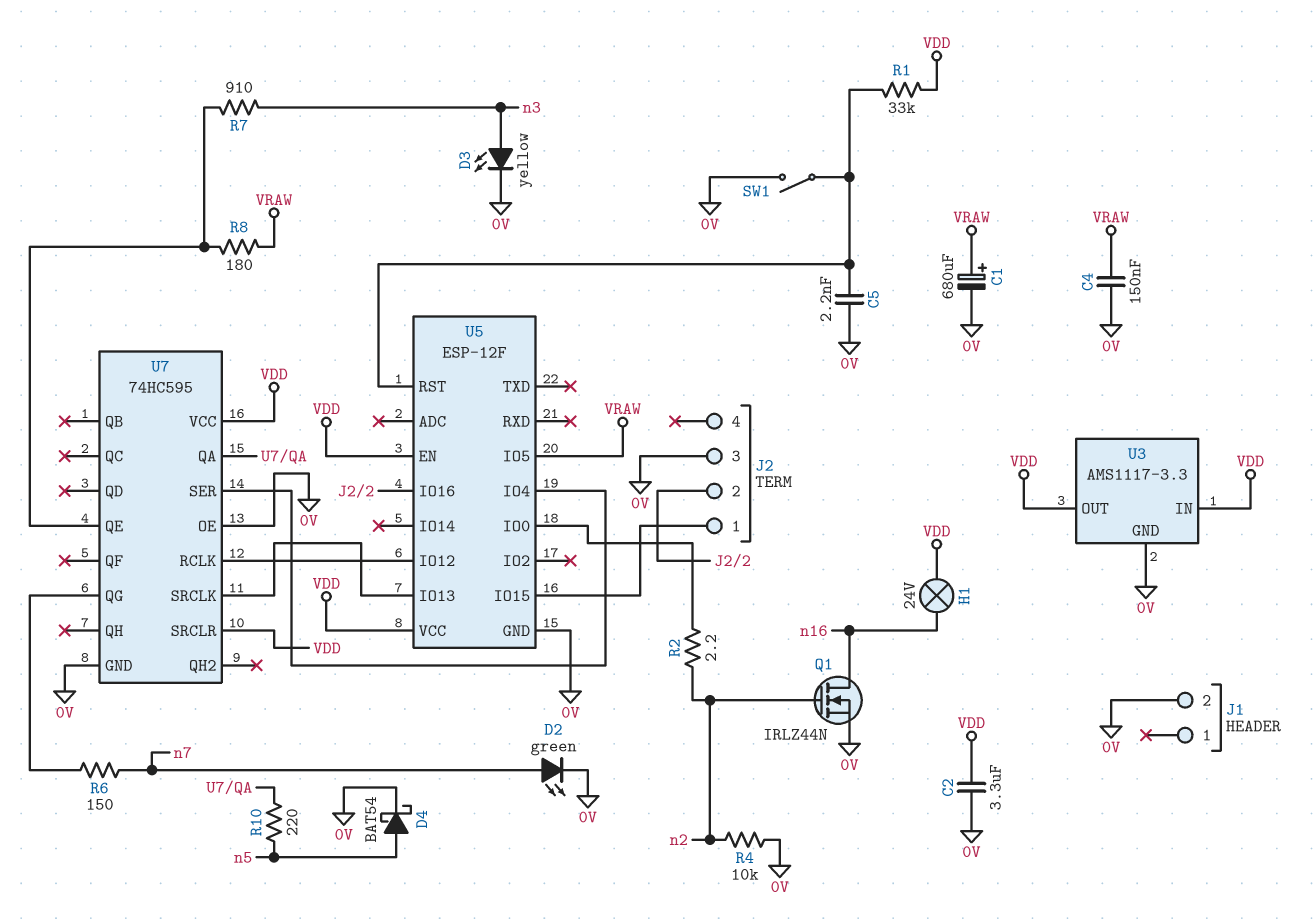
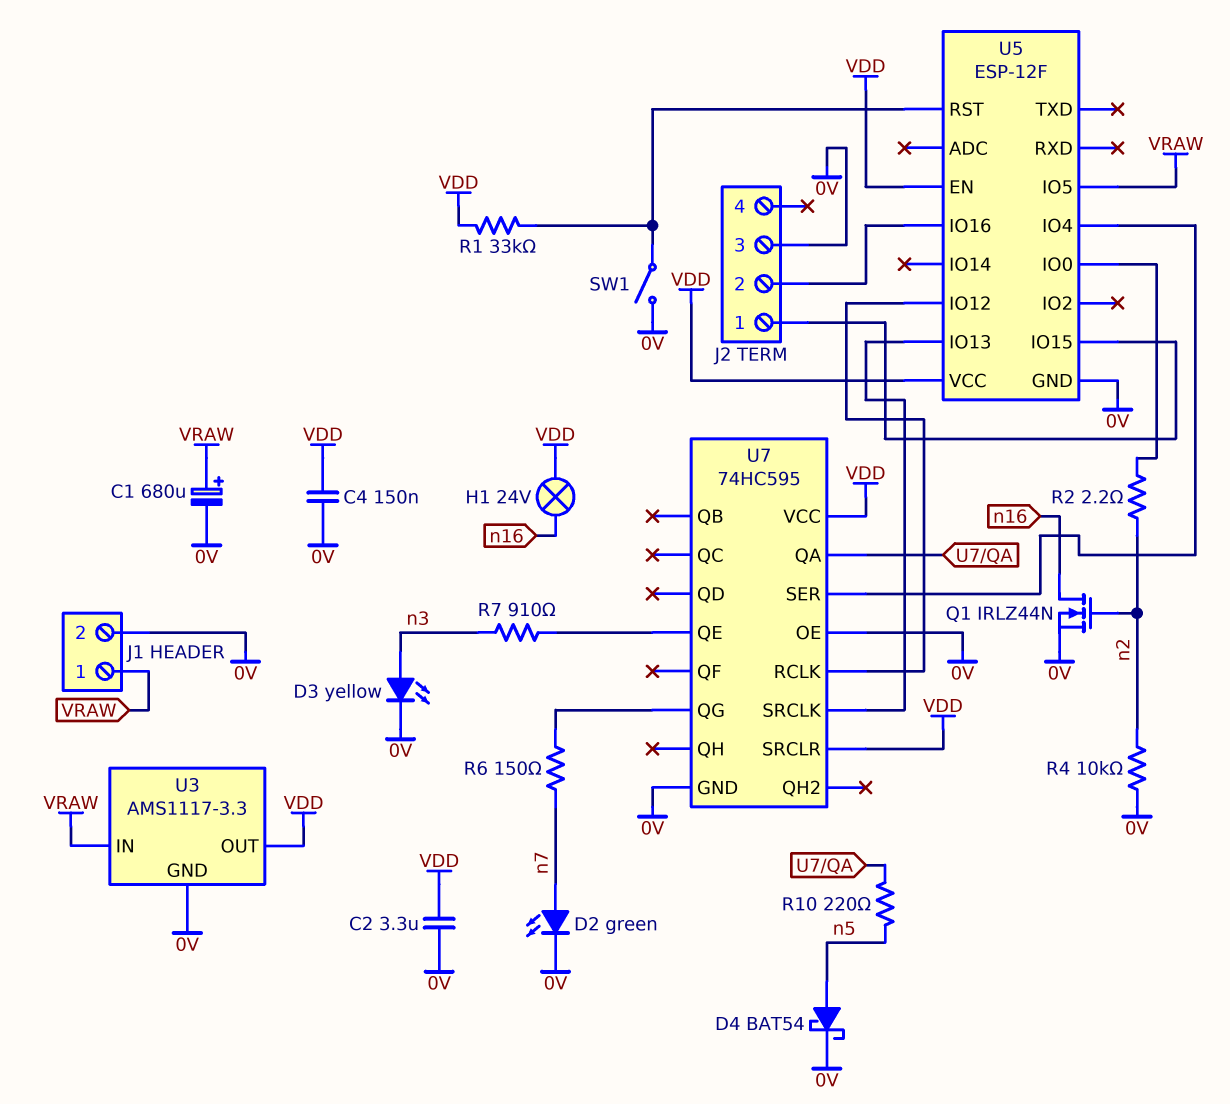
C4: 150nF (0V, VRAW) -> 150nF (0V, VDD)
C5: 2.2nF (0V, U5/RST) -> none
J1 pin 1: none -> VRAW
R8: 180 (U7/QE, VRAW) -> none
U3 pin IN: VDD -> VRAW

